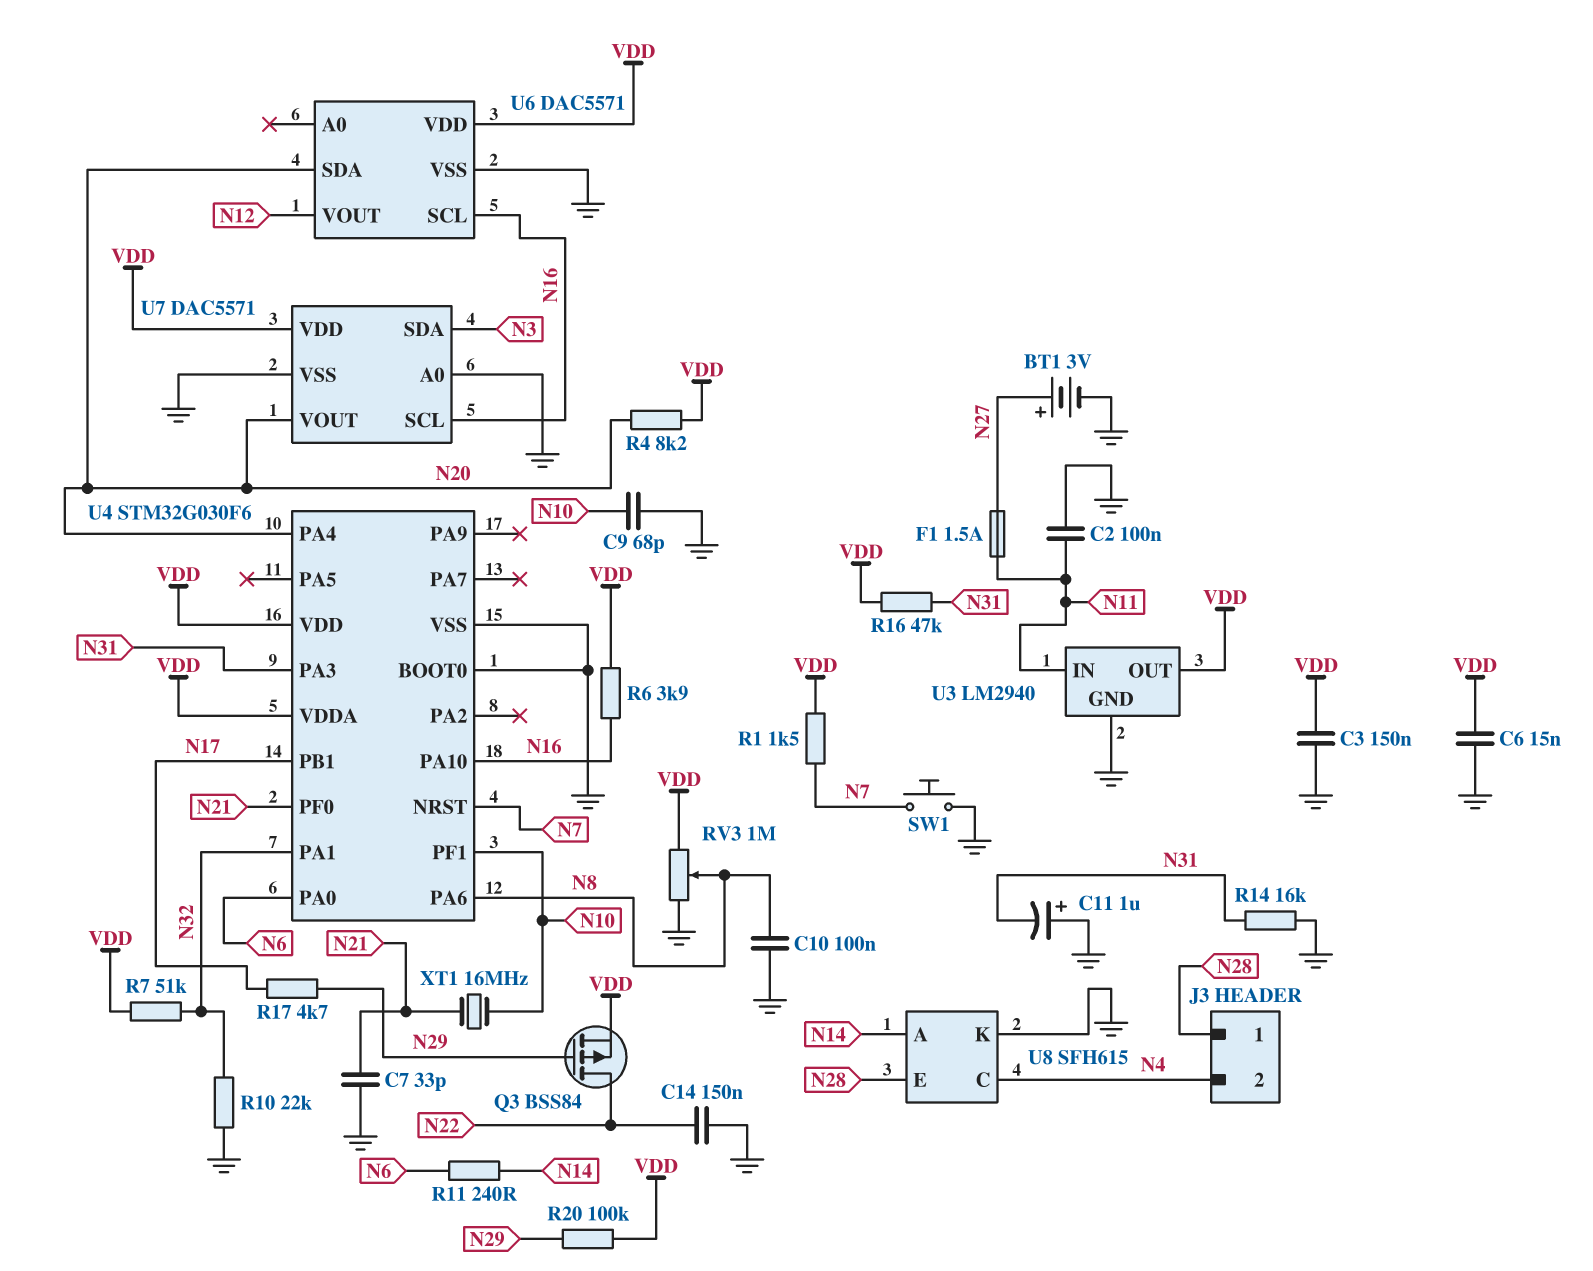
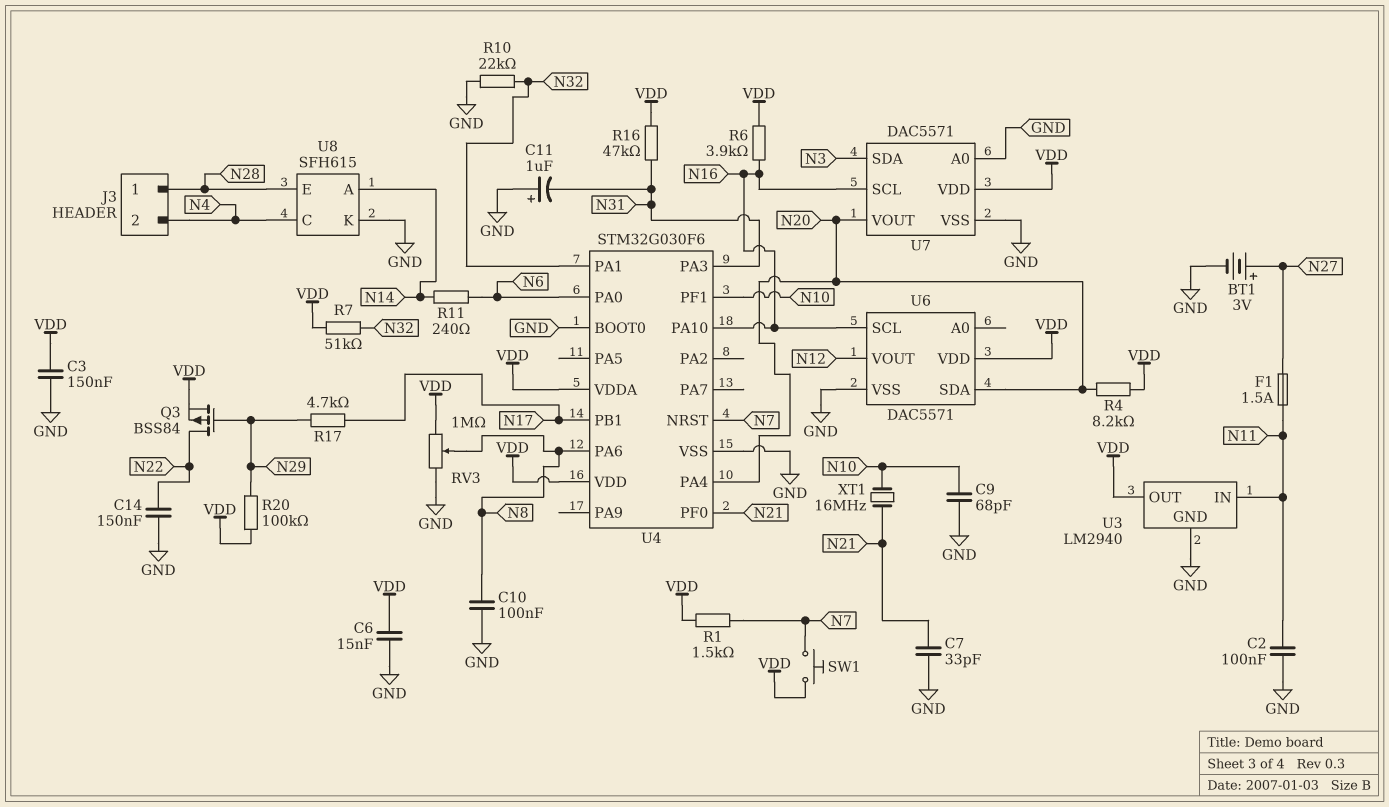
R14: 16k (GND, N31) -> none
SW1: button (GND, N7) -> button (N7, VDD)

